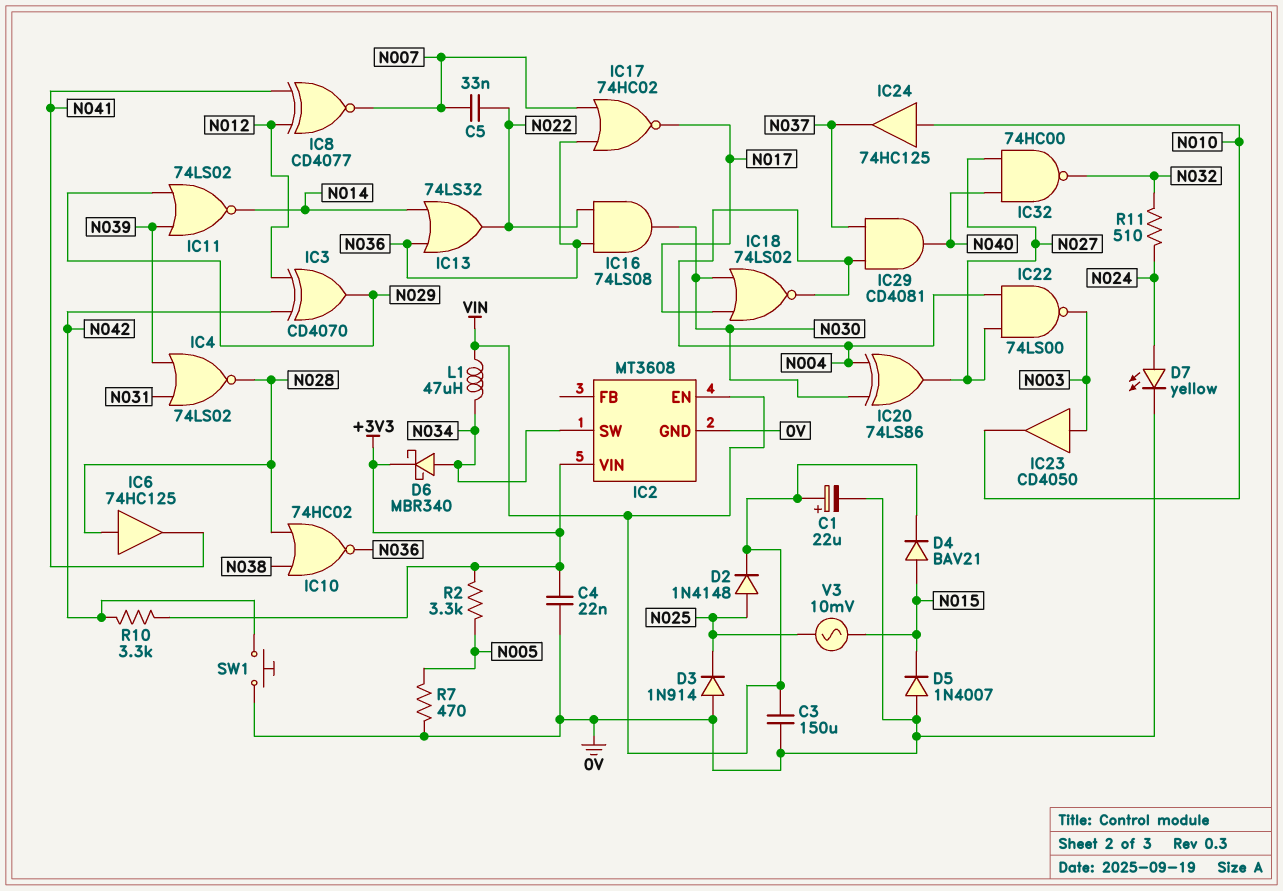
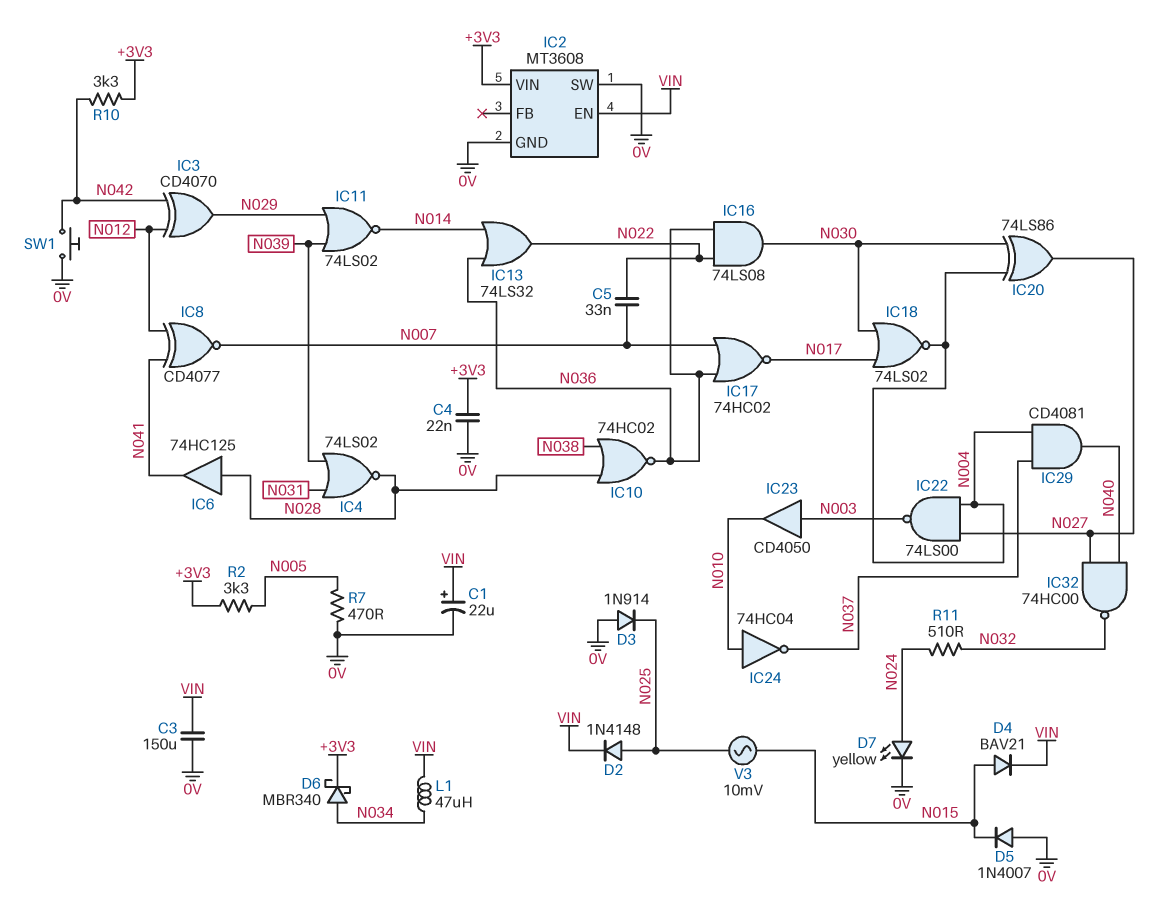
IC2 pin SW: N034 -> 0V
IC24: buffer 74HC125 (in N010, out N037) -> NOT 74HC04 (in N010, out N037)

